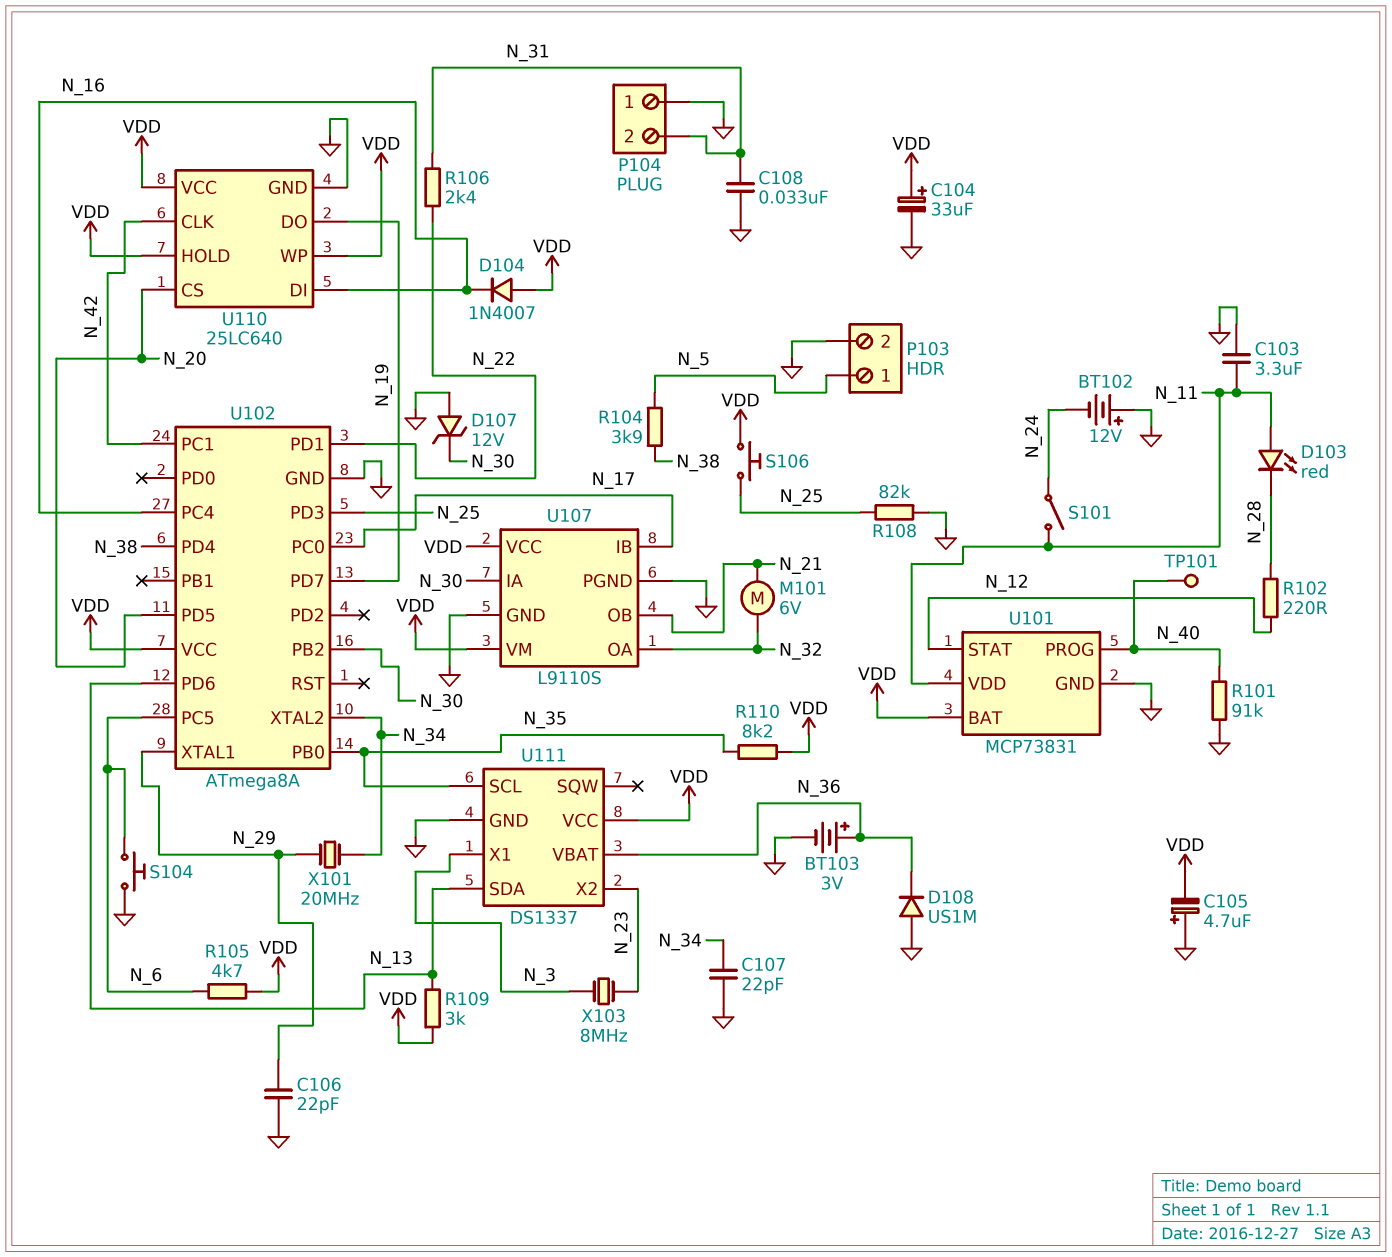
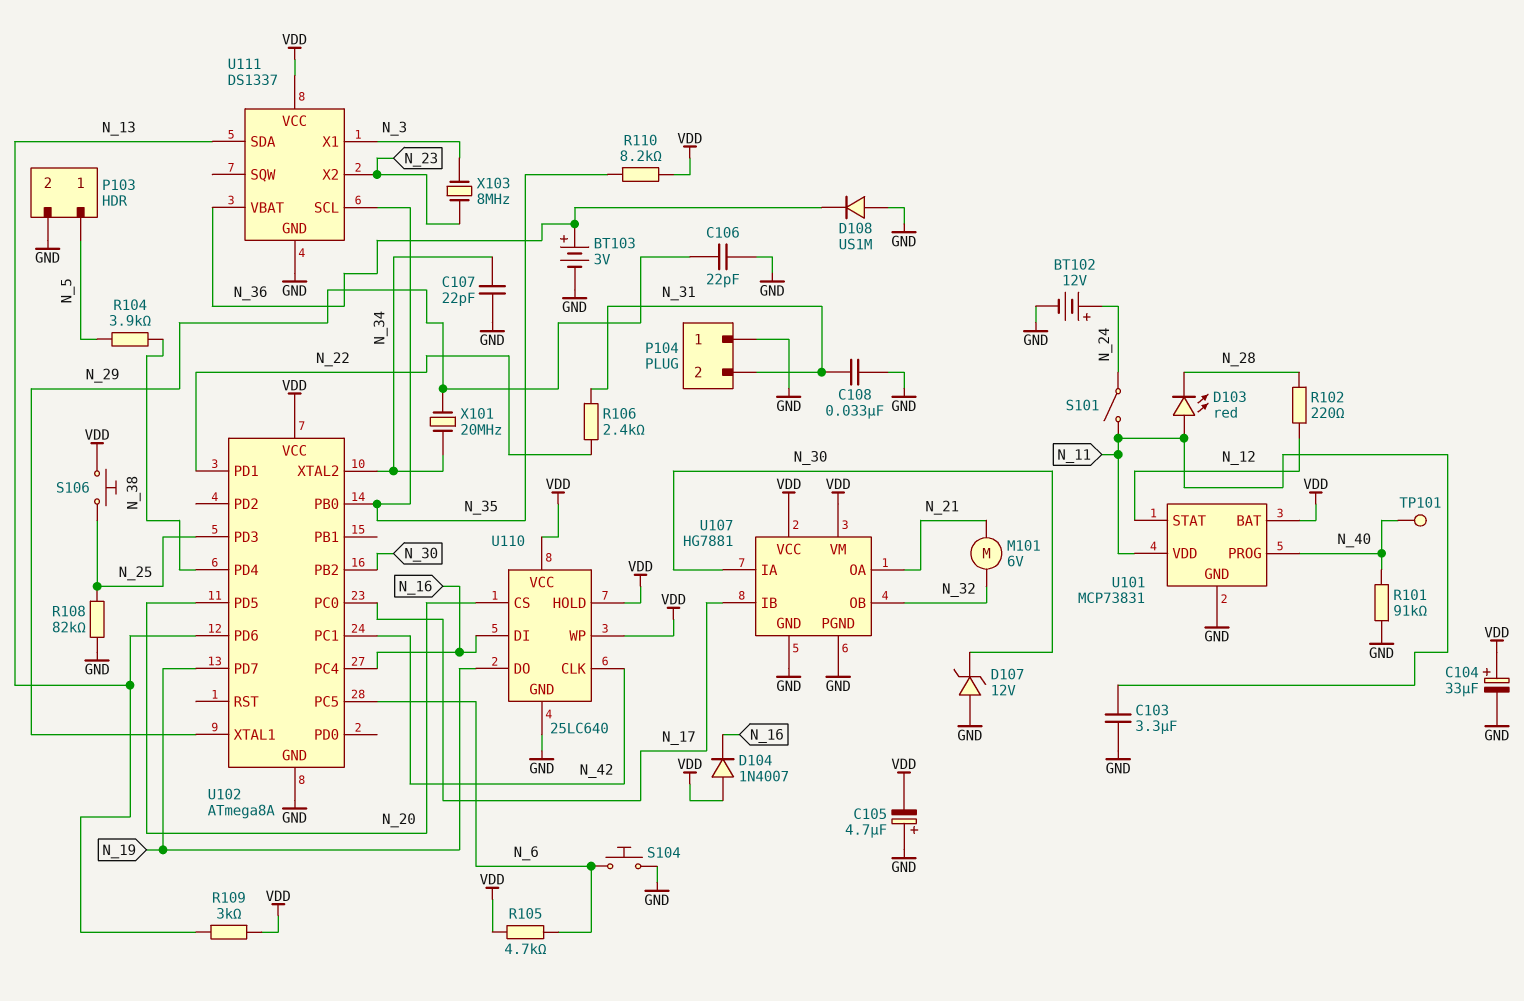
BT102: 12V (plus GND, minus N_24) -> 12V (plus N_24, minus GND)
U107: L9110S -> HG7881
U107 pin OA: N_32 -> N_21
U107 pin OB: N_21 -> N_32

